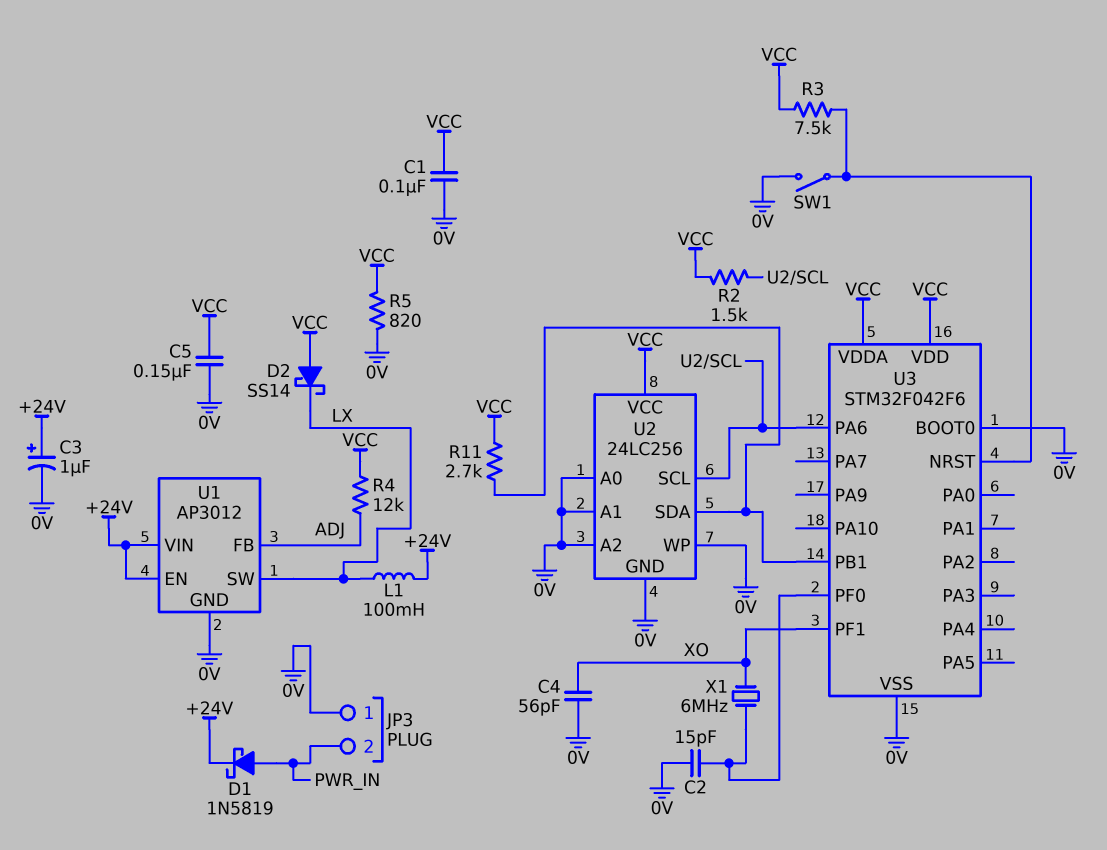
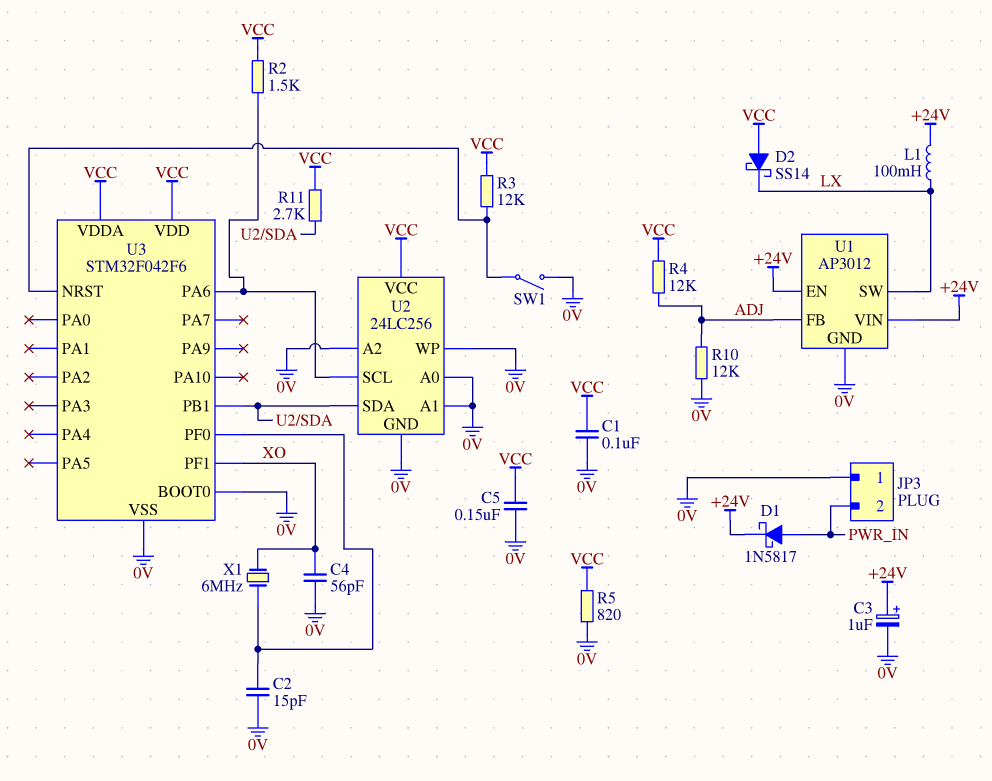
D1: schottky 1N5819 (A PWR_IN, K +24V) -> schottky 1N5817 (A PWR_IN, K +24V)
R3: 7.5k (U3/NRST, VCC) -> 12k (U3/NRST, VCC)
R10: none -> 12k (0V, ADJ)

